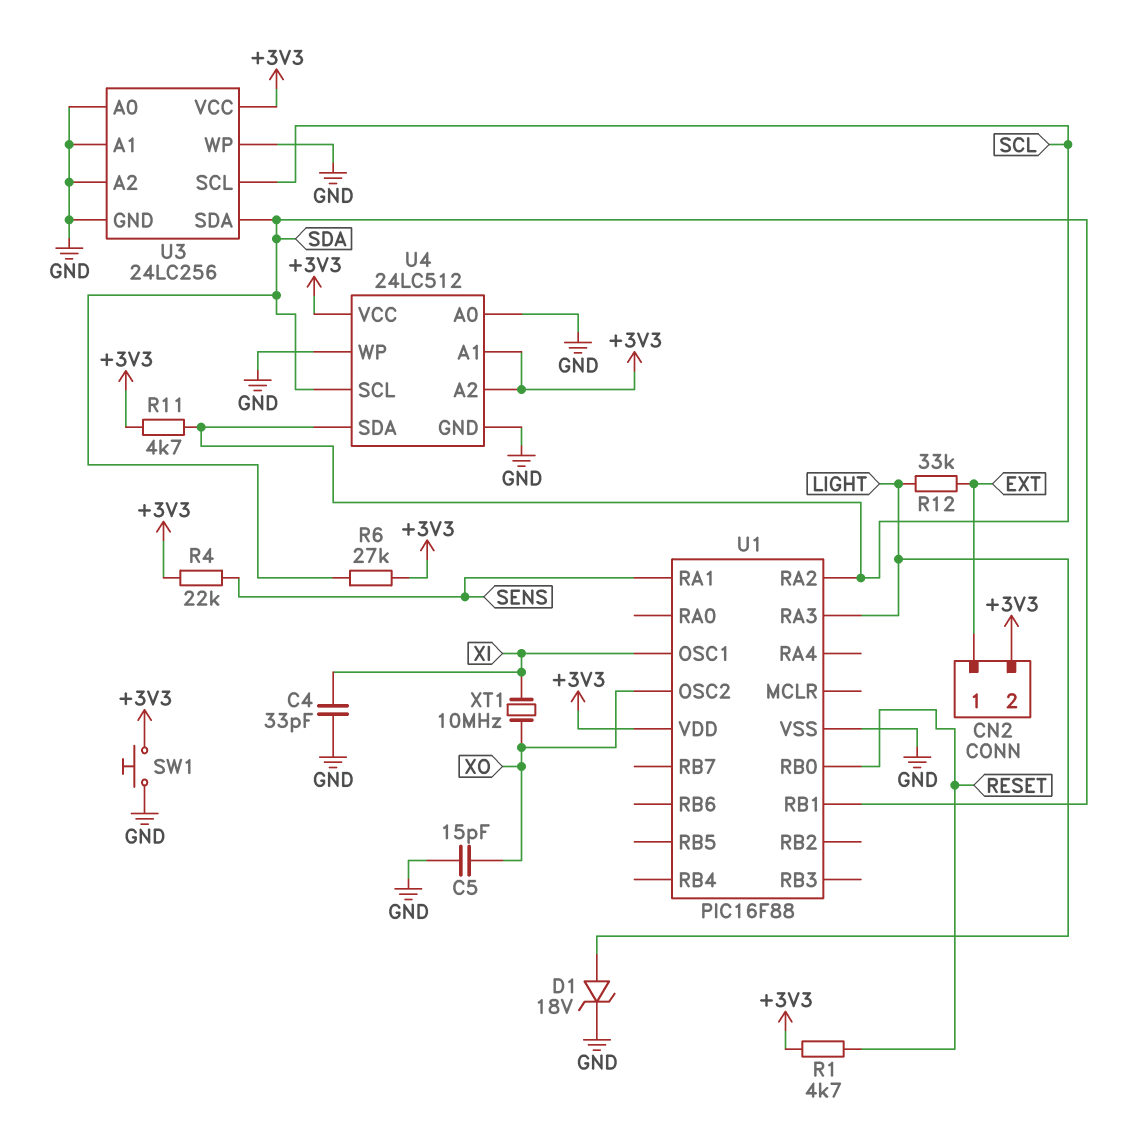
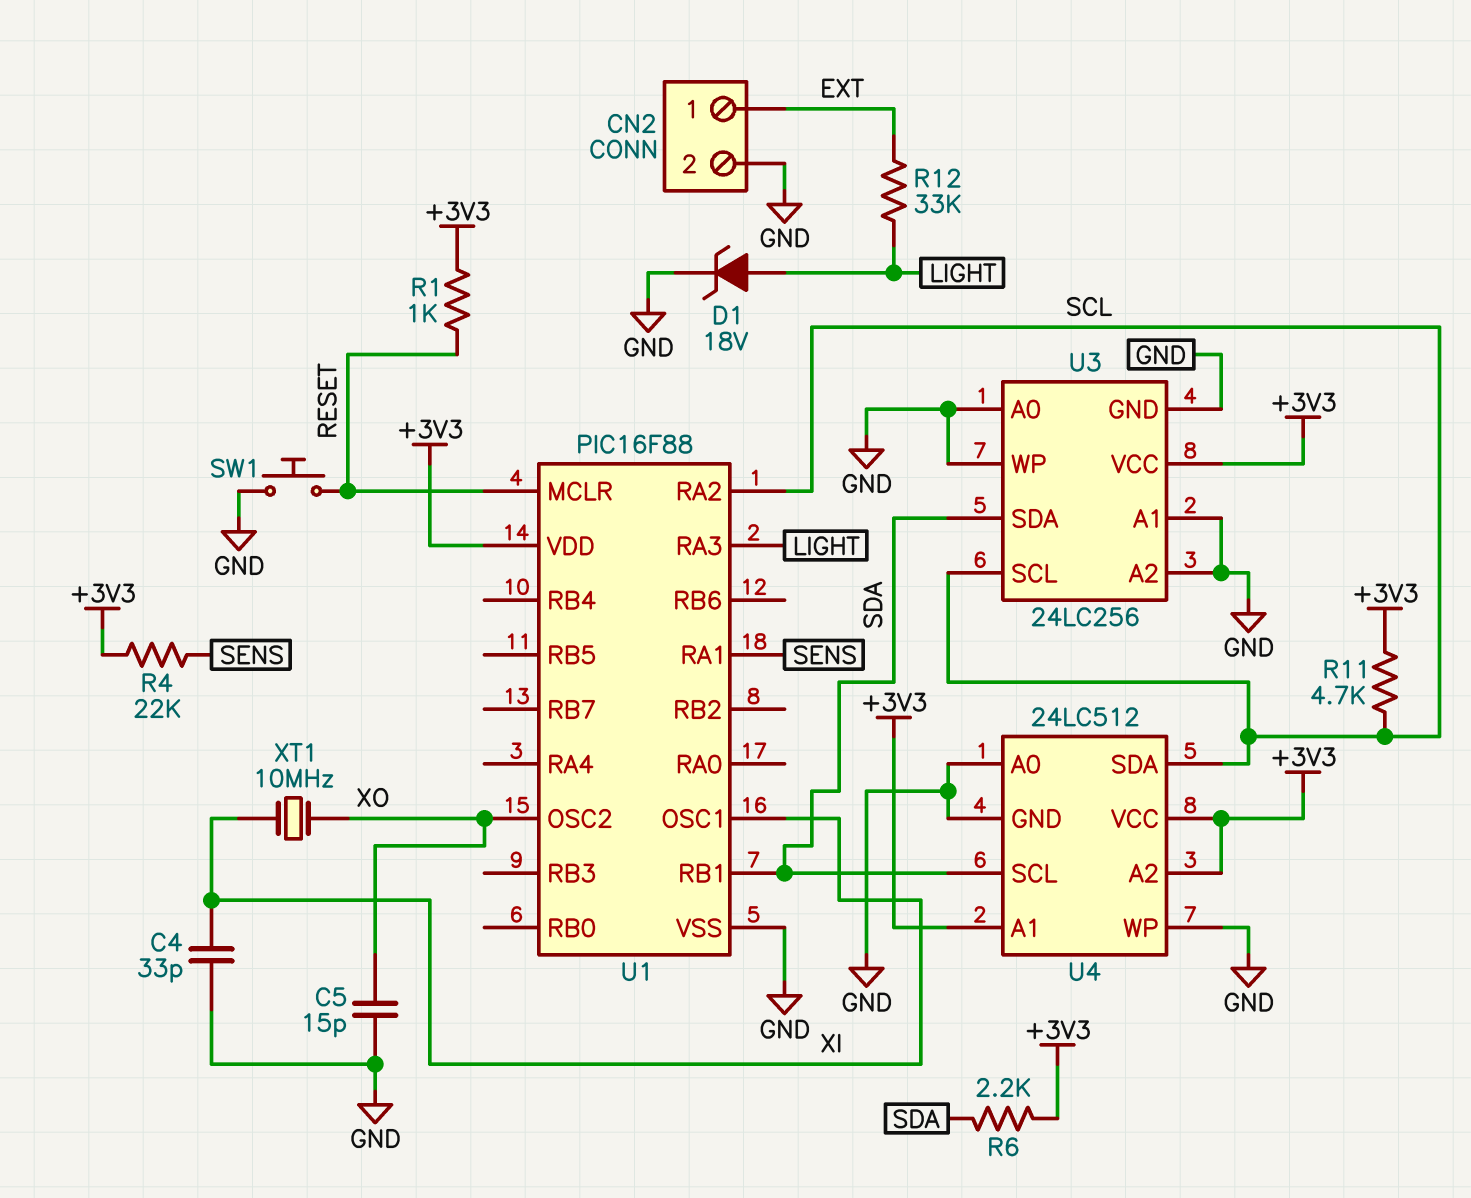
CN2 pin 2: +3V3 -> GND
R1: 4.7k (+3V3, RESET) -> 1k (+3V3, RESET)
R6: 27k (+3V3, SDA) -> 2.2k (+3V3, SDA)
SW1: button (+3V3, GND) -> button (GND, RESET)
U1 pin MCLR: none -> RESET
U1 pin RB0: RESET -> none

